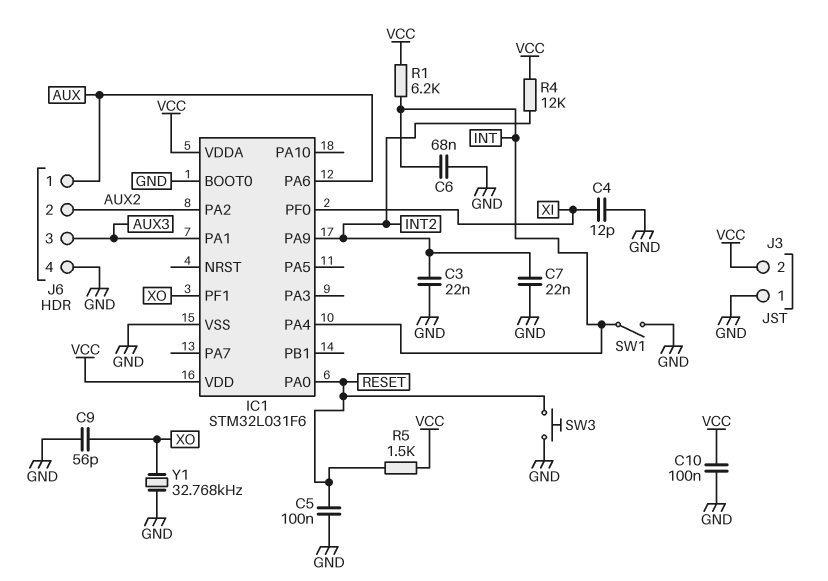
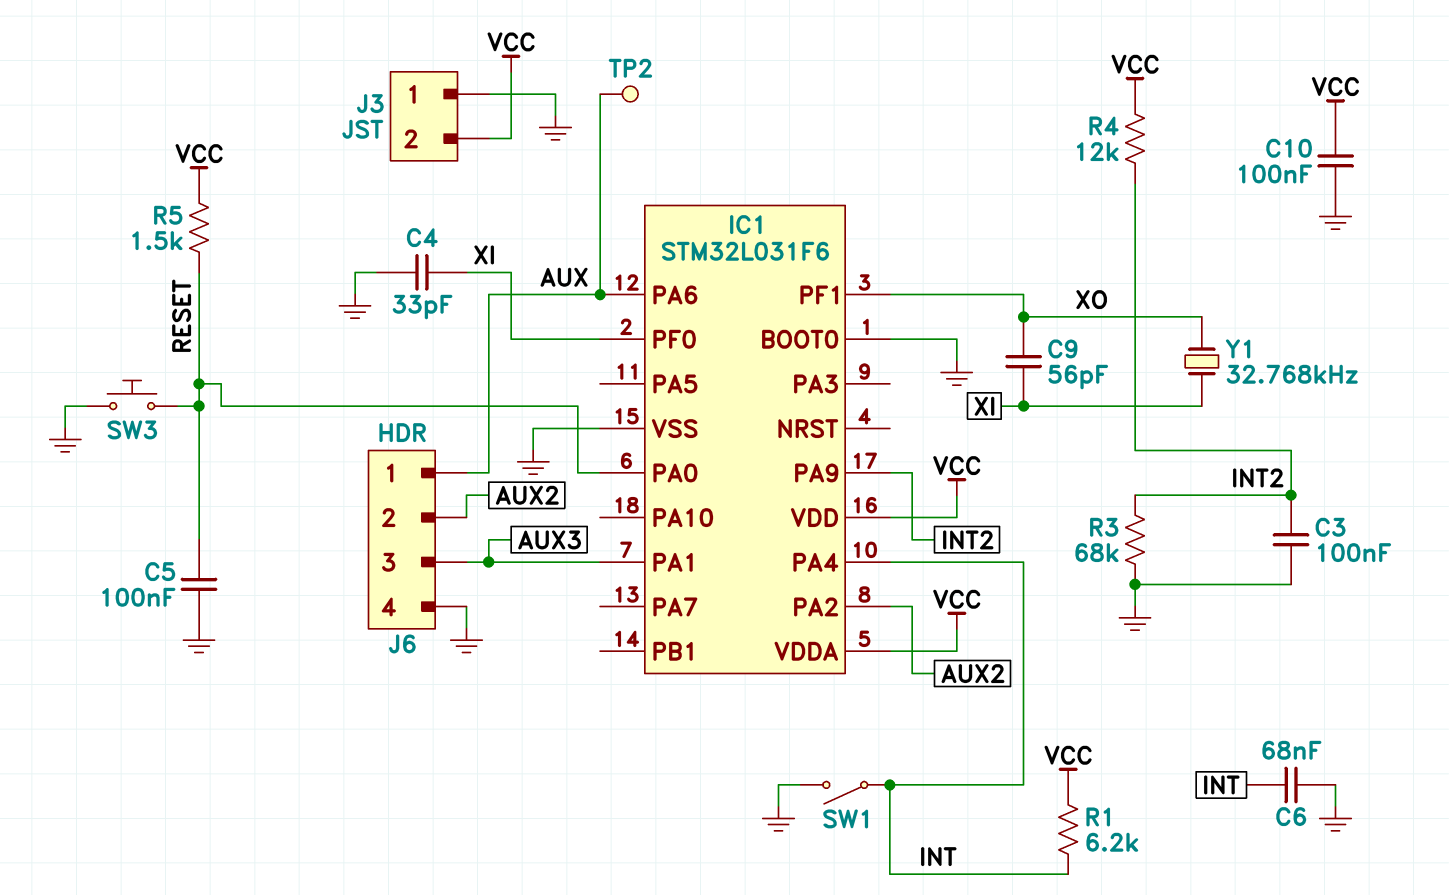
C3: 22nF (GND, INT2) -> 100nF (GND, INT2)
C4: 12pF (GND, XI) -> 33pF (GND, XI)
C7: 22nF (GND, INT2) -> none
C9: 56pF (GND, XO) -> 56pF (XI, XO)
R3: none -> 68k (GND, INT2)
TP2: none -> test point (AUX)
Y1: 32.768kHz (GND, XO) -> 32.768kHz (XI, XO)

